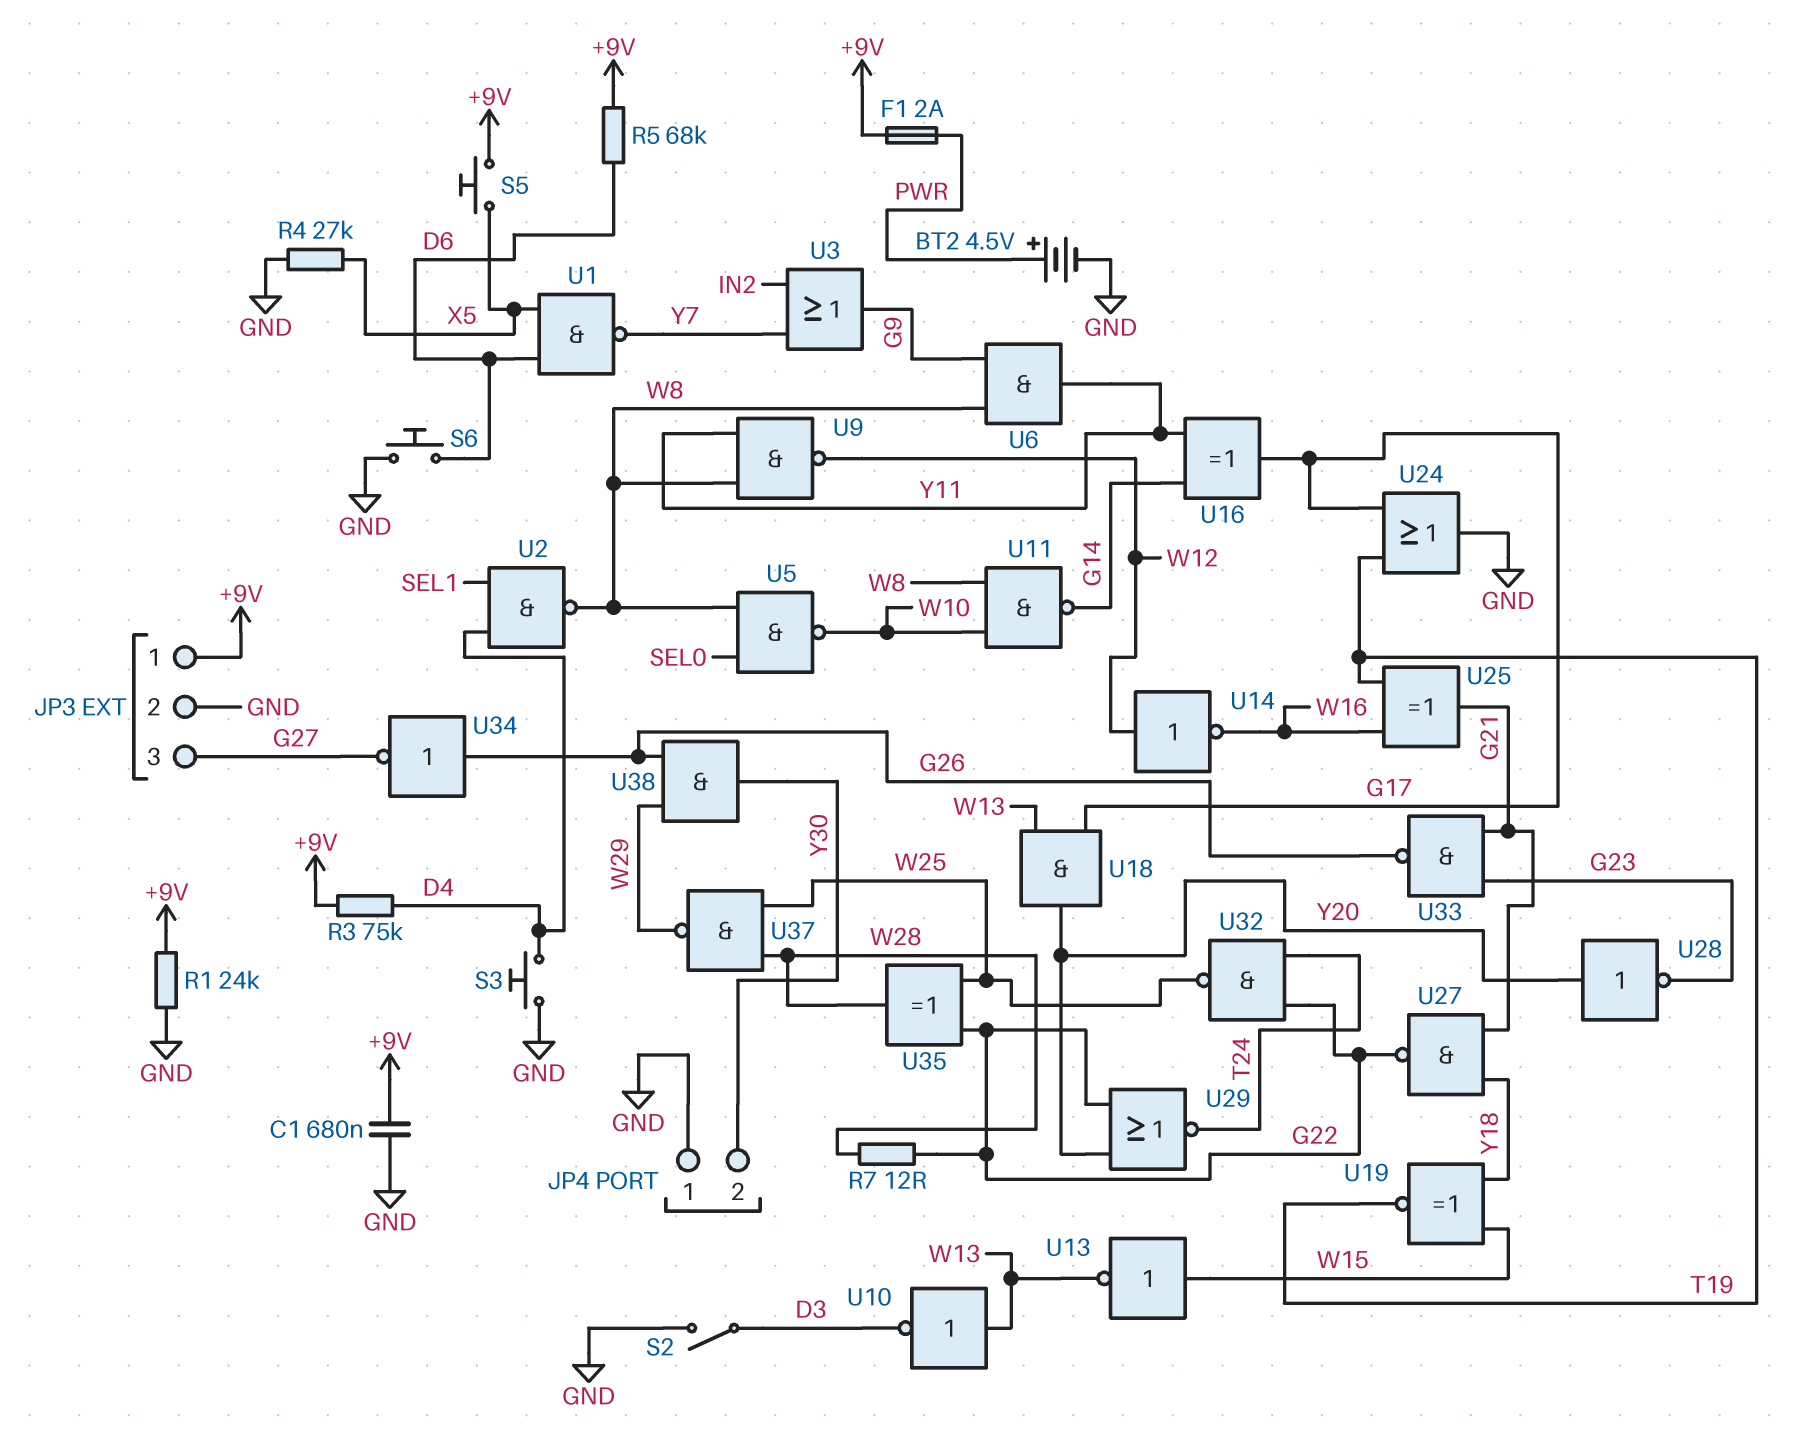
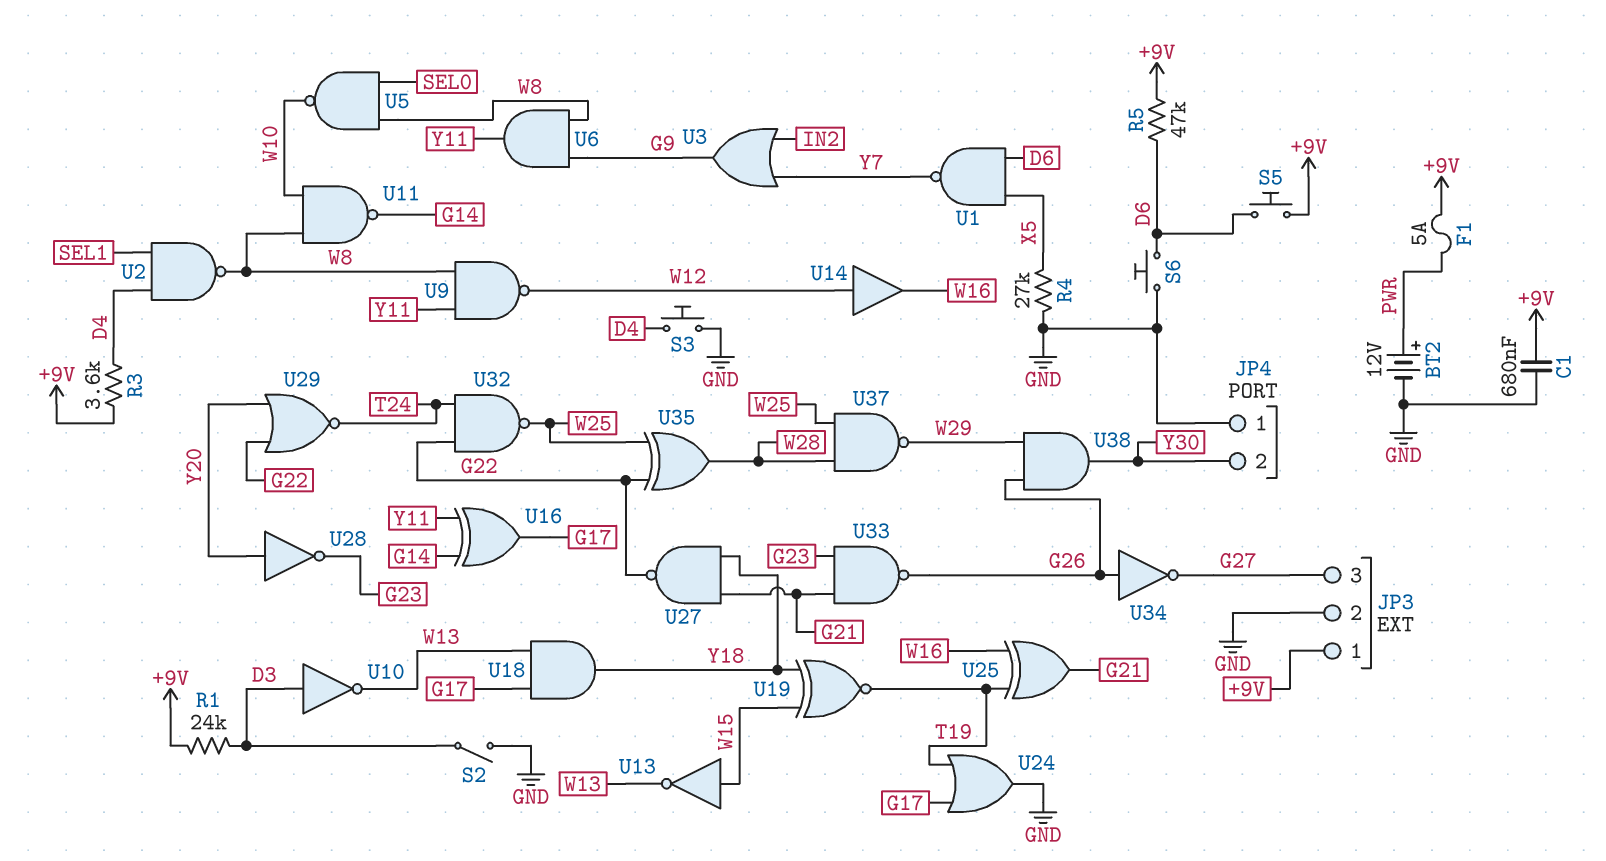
BT2: 4.5V (plus PWR, minus GND) -> 12V (plus PWR, minus GND)
F1: 2A (+9V, PWR) -> 5A (+9V, PWR)
R1: 24k (+9V, GND) -> 24k (+9V, D3)
R3: 75k (+9V, D4) -> 3.6k (+9V, D4)
R5: 68k (+9V, D6) -> 47k (+9V, D6)
R7: 12 (G22, W28) -> none
S5: button (+9V, X5) -> button (+9V, D6)
U10: NOT (in W13, out D3) -> NOT (in D3, out W13)
U14: NOT (in W12, out W16) -> buffer (in W12, out W16)
U18: AND (in G17, in W13, out Y20) -> AND (in G17, in W13, out Y18)

